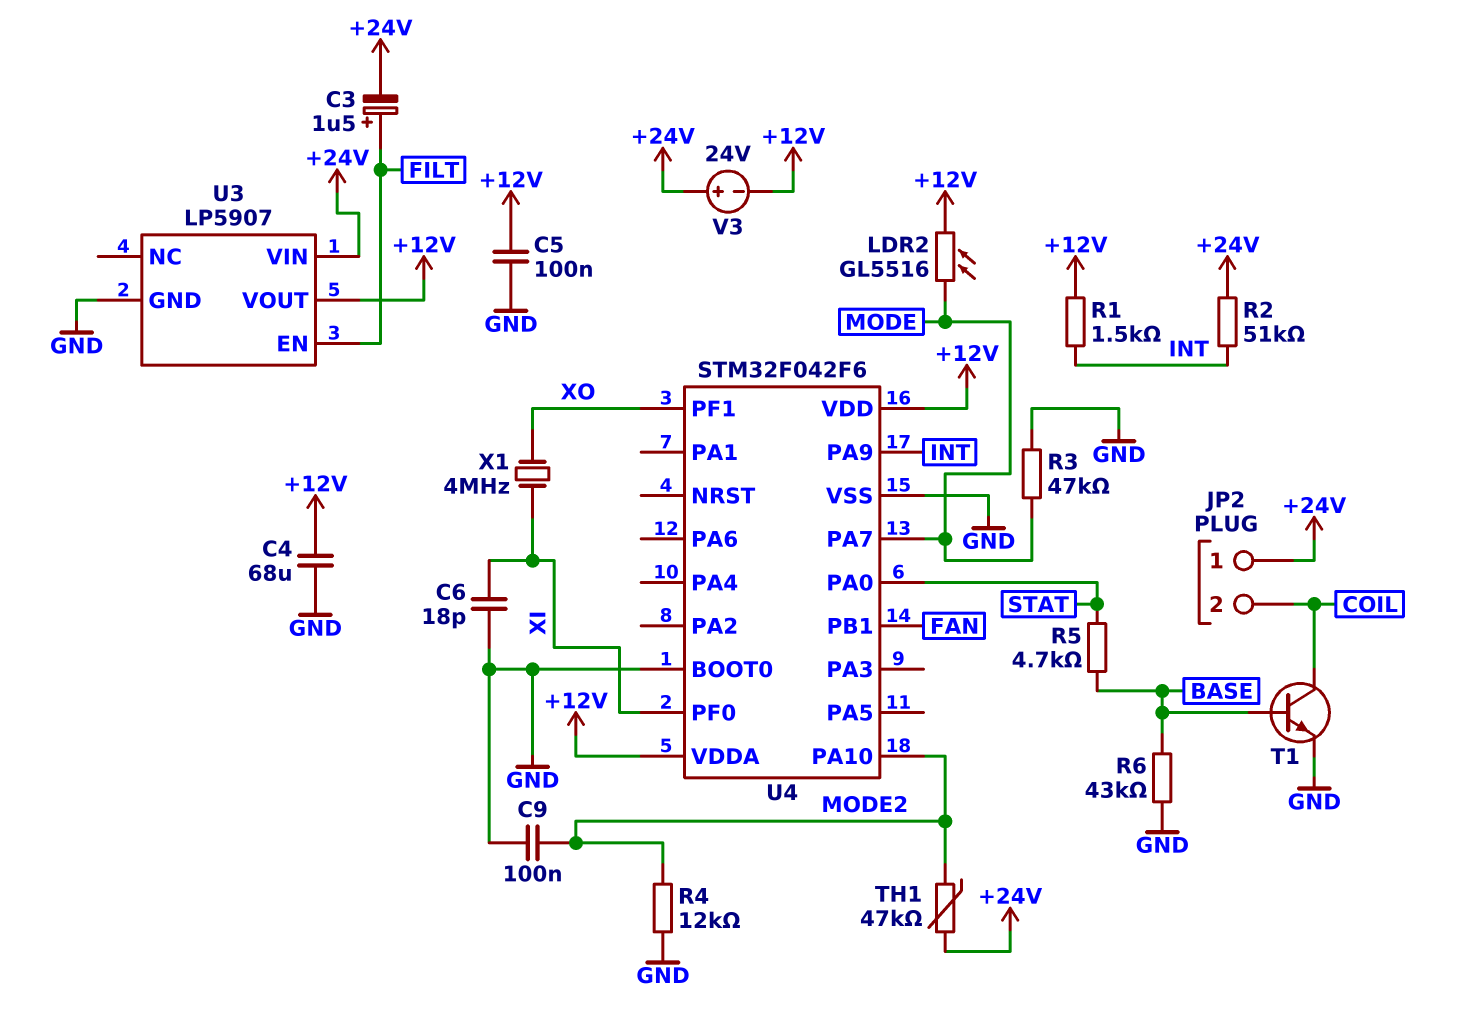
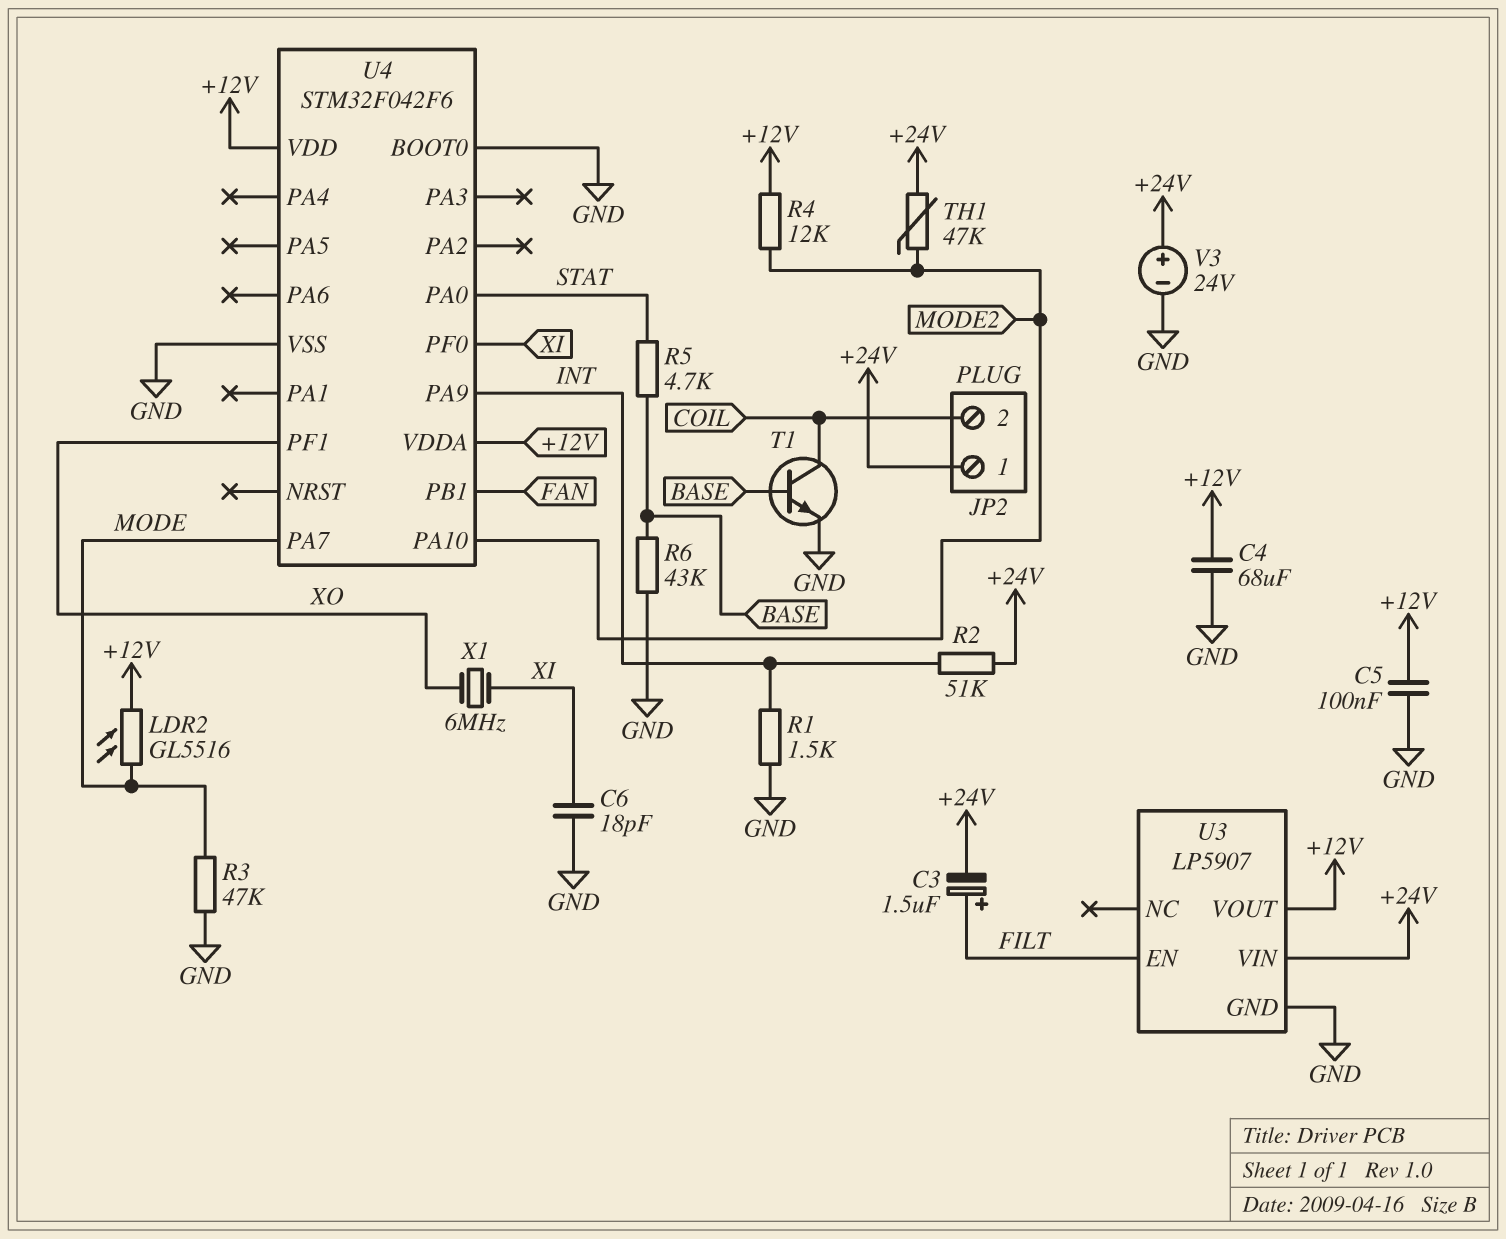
C9: 100nF (GND, MODE2) -> none
R1: 1.5k (+12V, INT) -> 1.5k (GND, INT)
R4: 12k (GND, MODE2) -> 12k (+12V, MODE2)
V3: 24V (plus +24V, minus +12V) -> 24V (plus +24V, minus GND)
X1: 4MHz (XI, XO) -> 6MHz (XI, XO)

